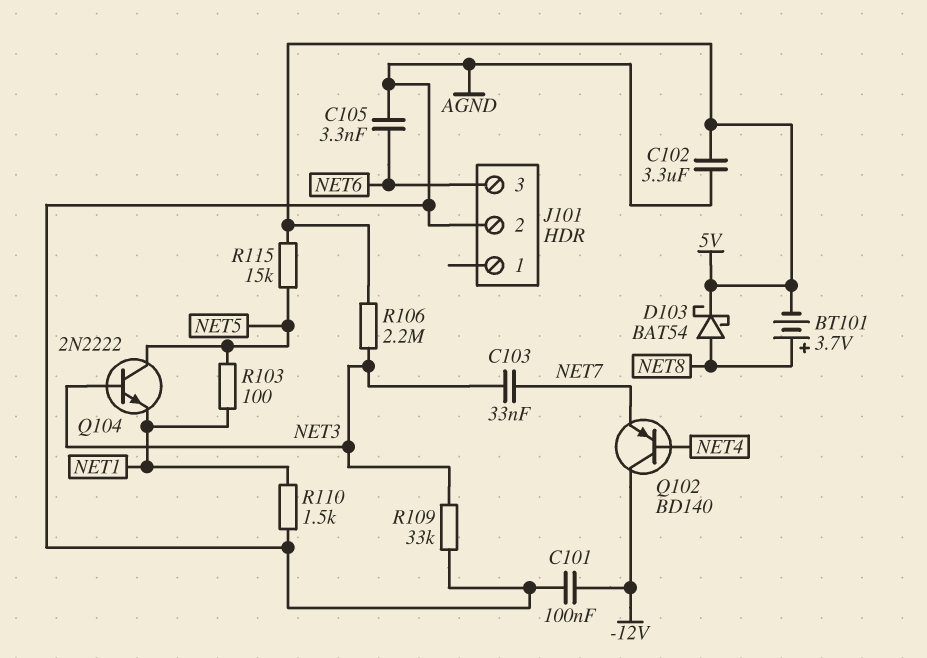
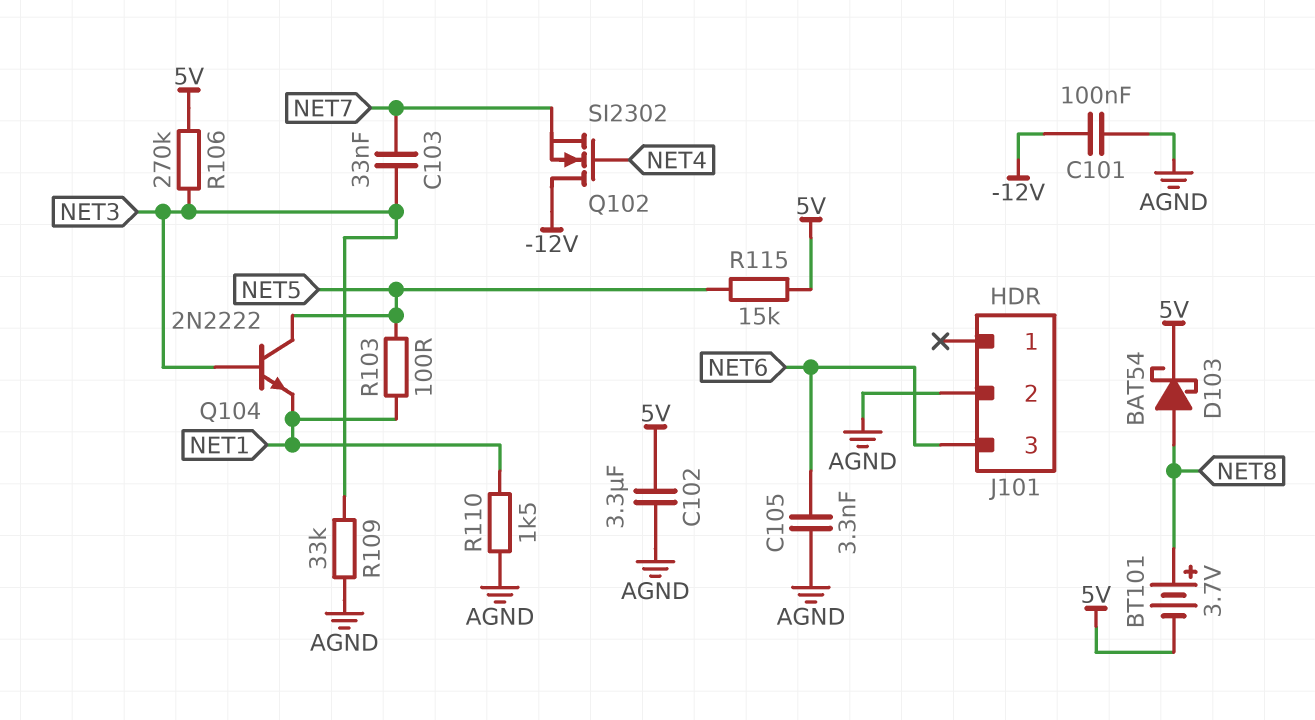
Q102: PNP BD140 (B NET4, C -12V, E NET7) -> NMOS SI2302 (G NET4, D -12V, S NET7)
R106: 2.2M (5V, NET3) -> 270k (5V, NET3)

